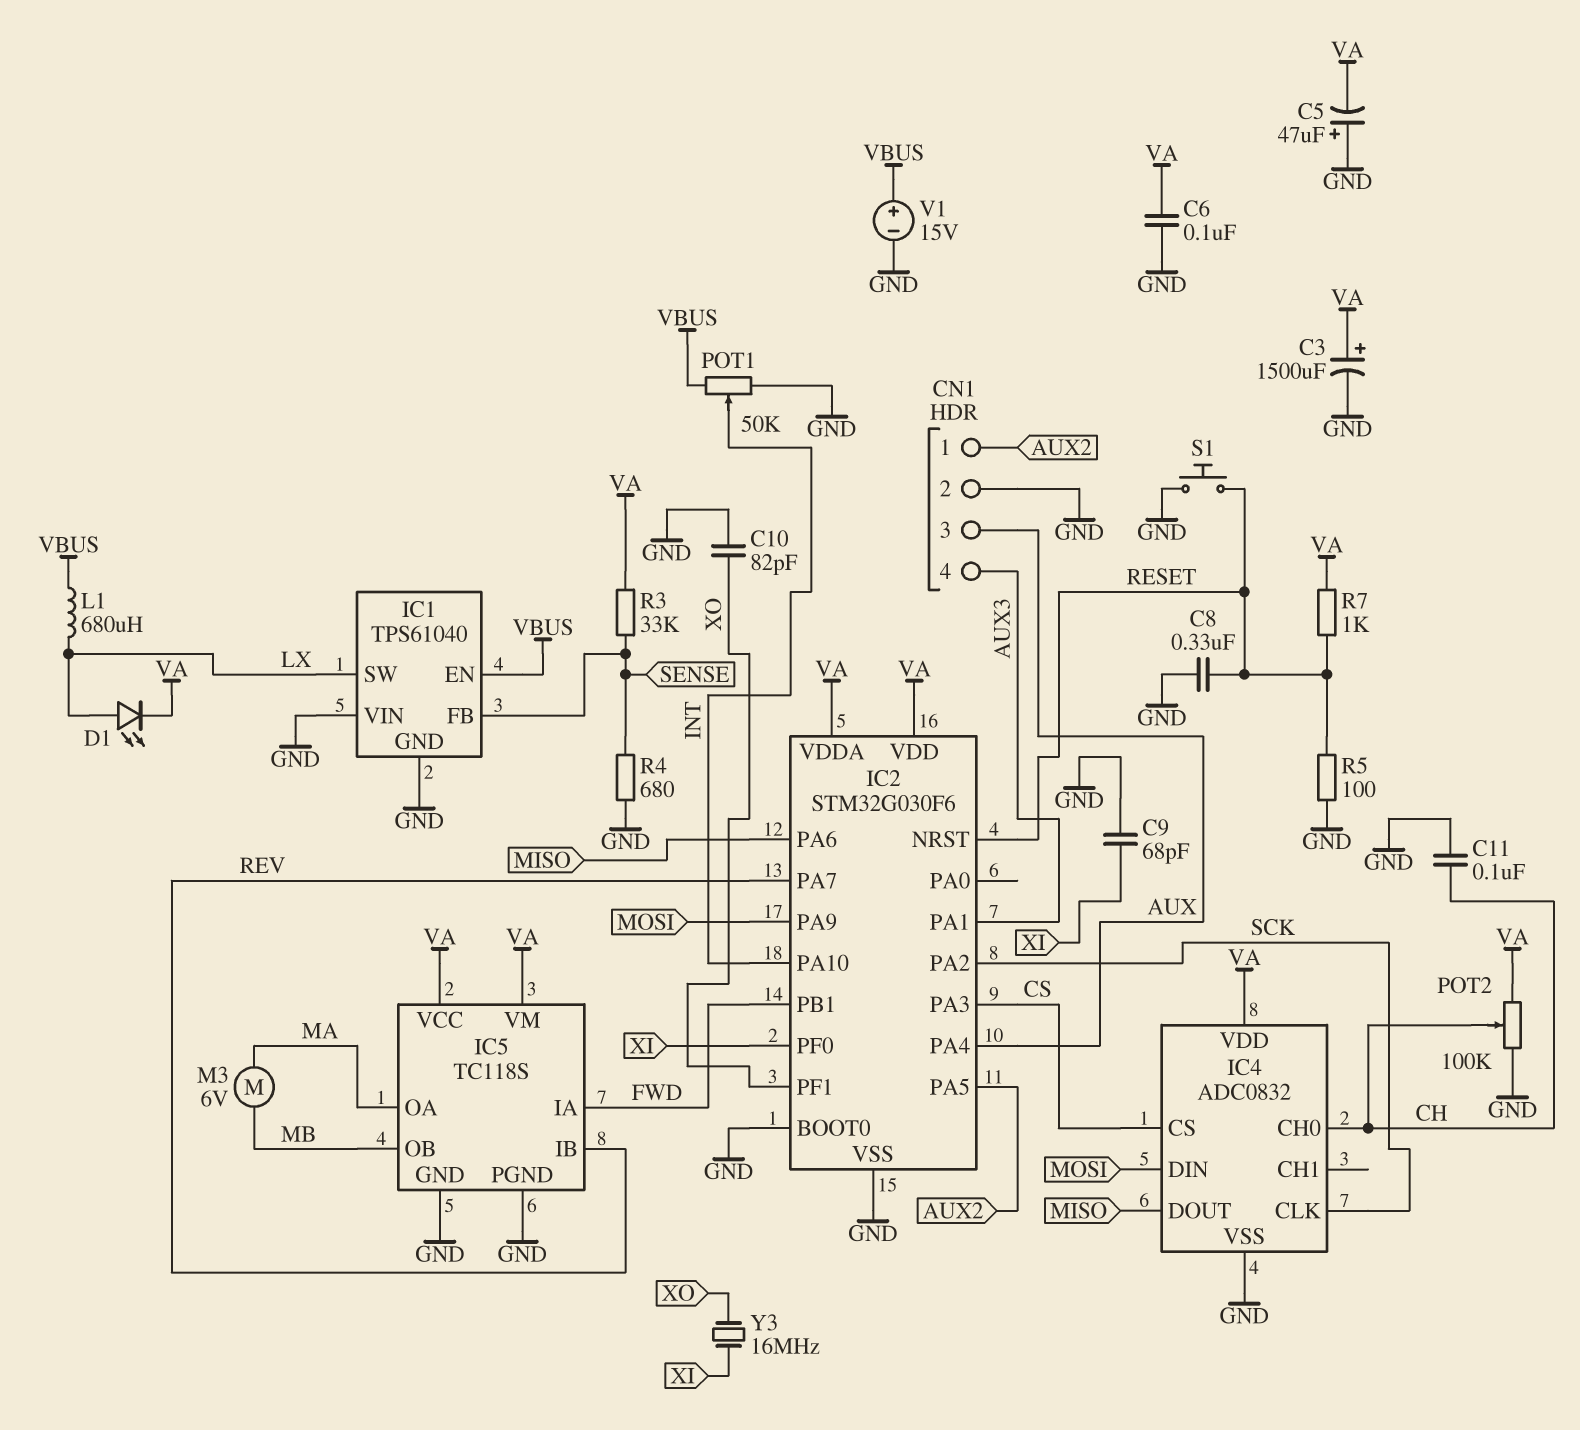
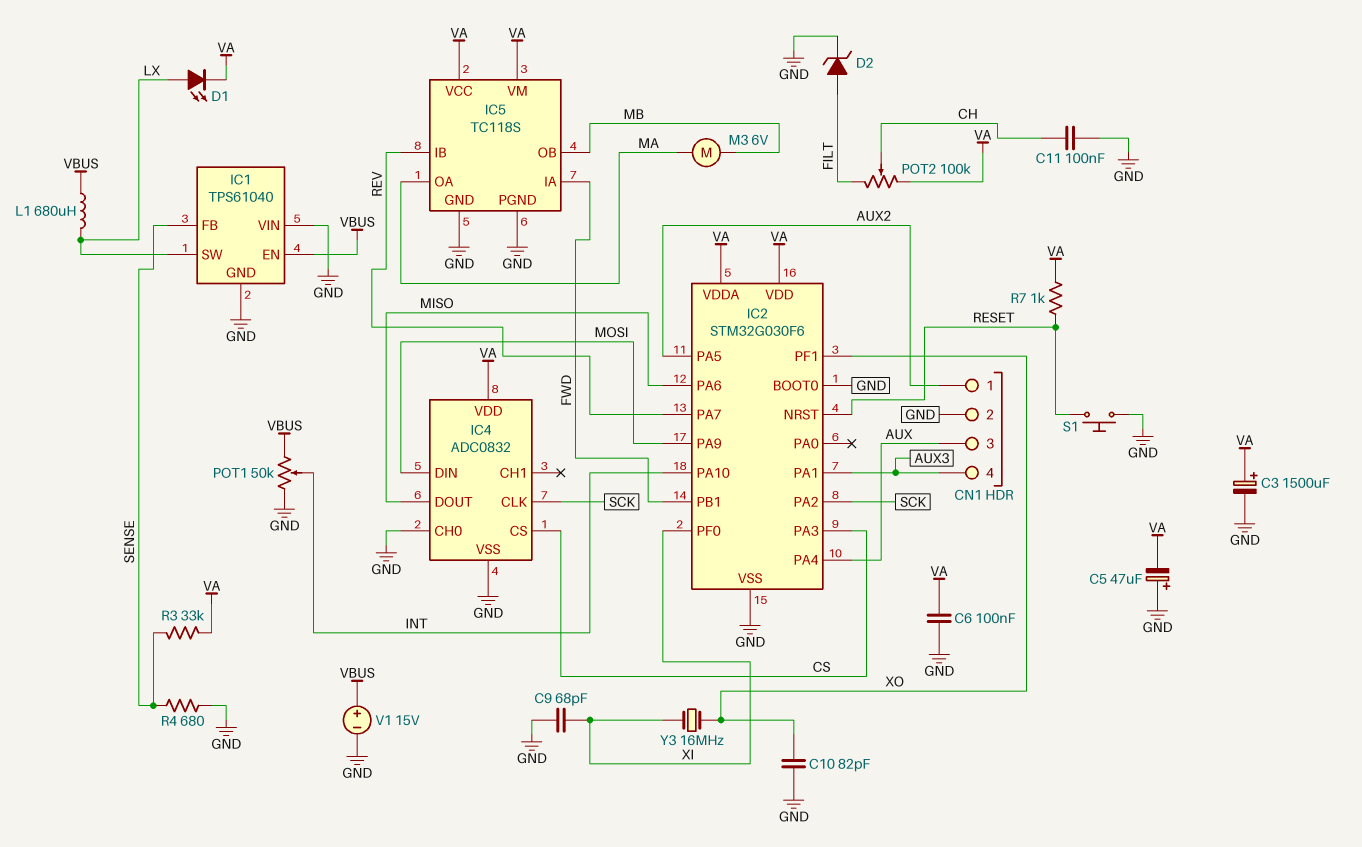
C8: 330nF (GND, RESET) -> none
D2: none -> zener (A FILT, K GND)
IC4 pin CH0: CH -> GND
POT2: 100k (GND, VA, wiper CH) -> 100k (FILT, VA, wiper CH)
R5: 100 (GND, RESET) -> none

